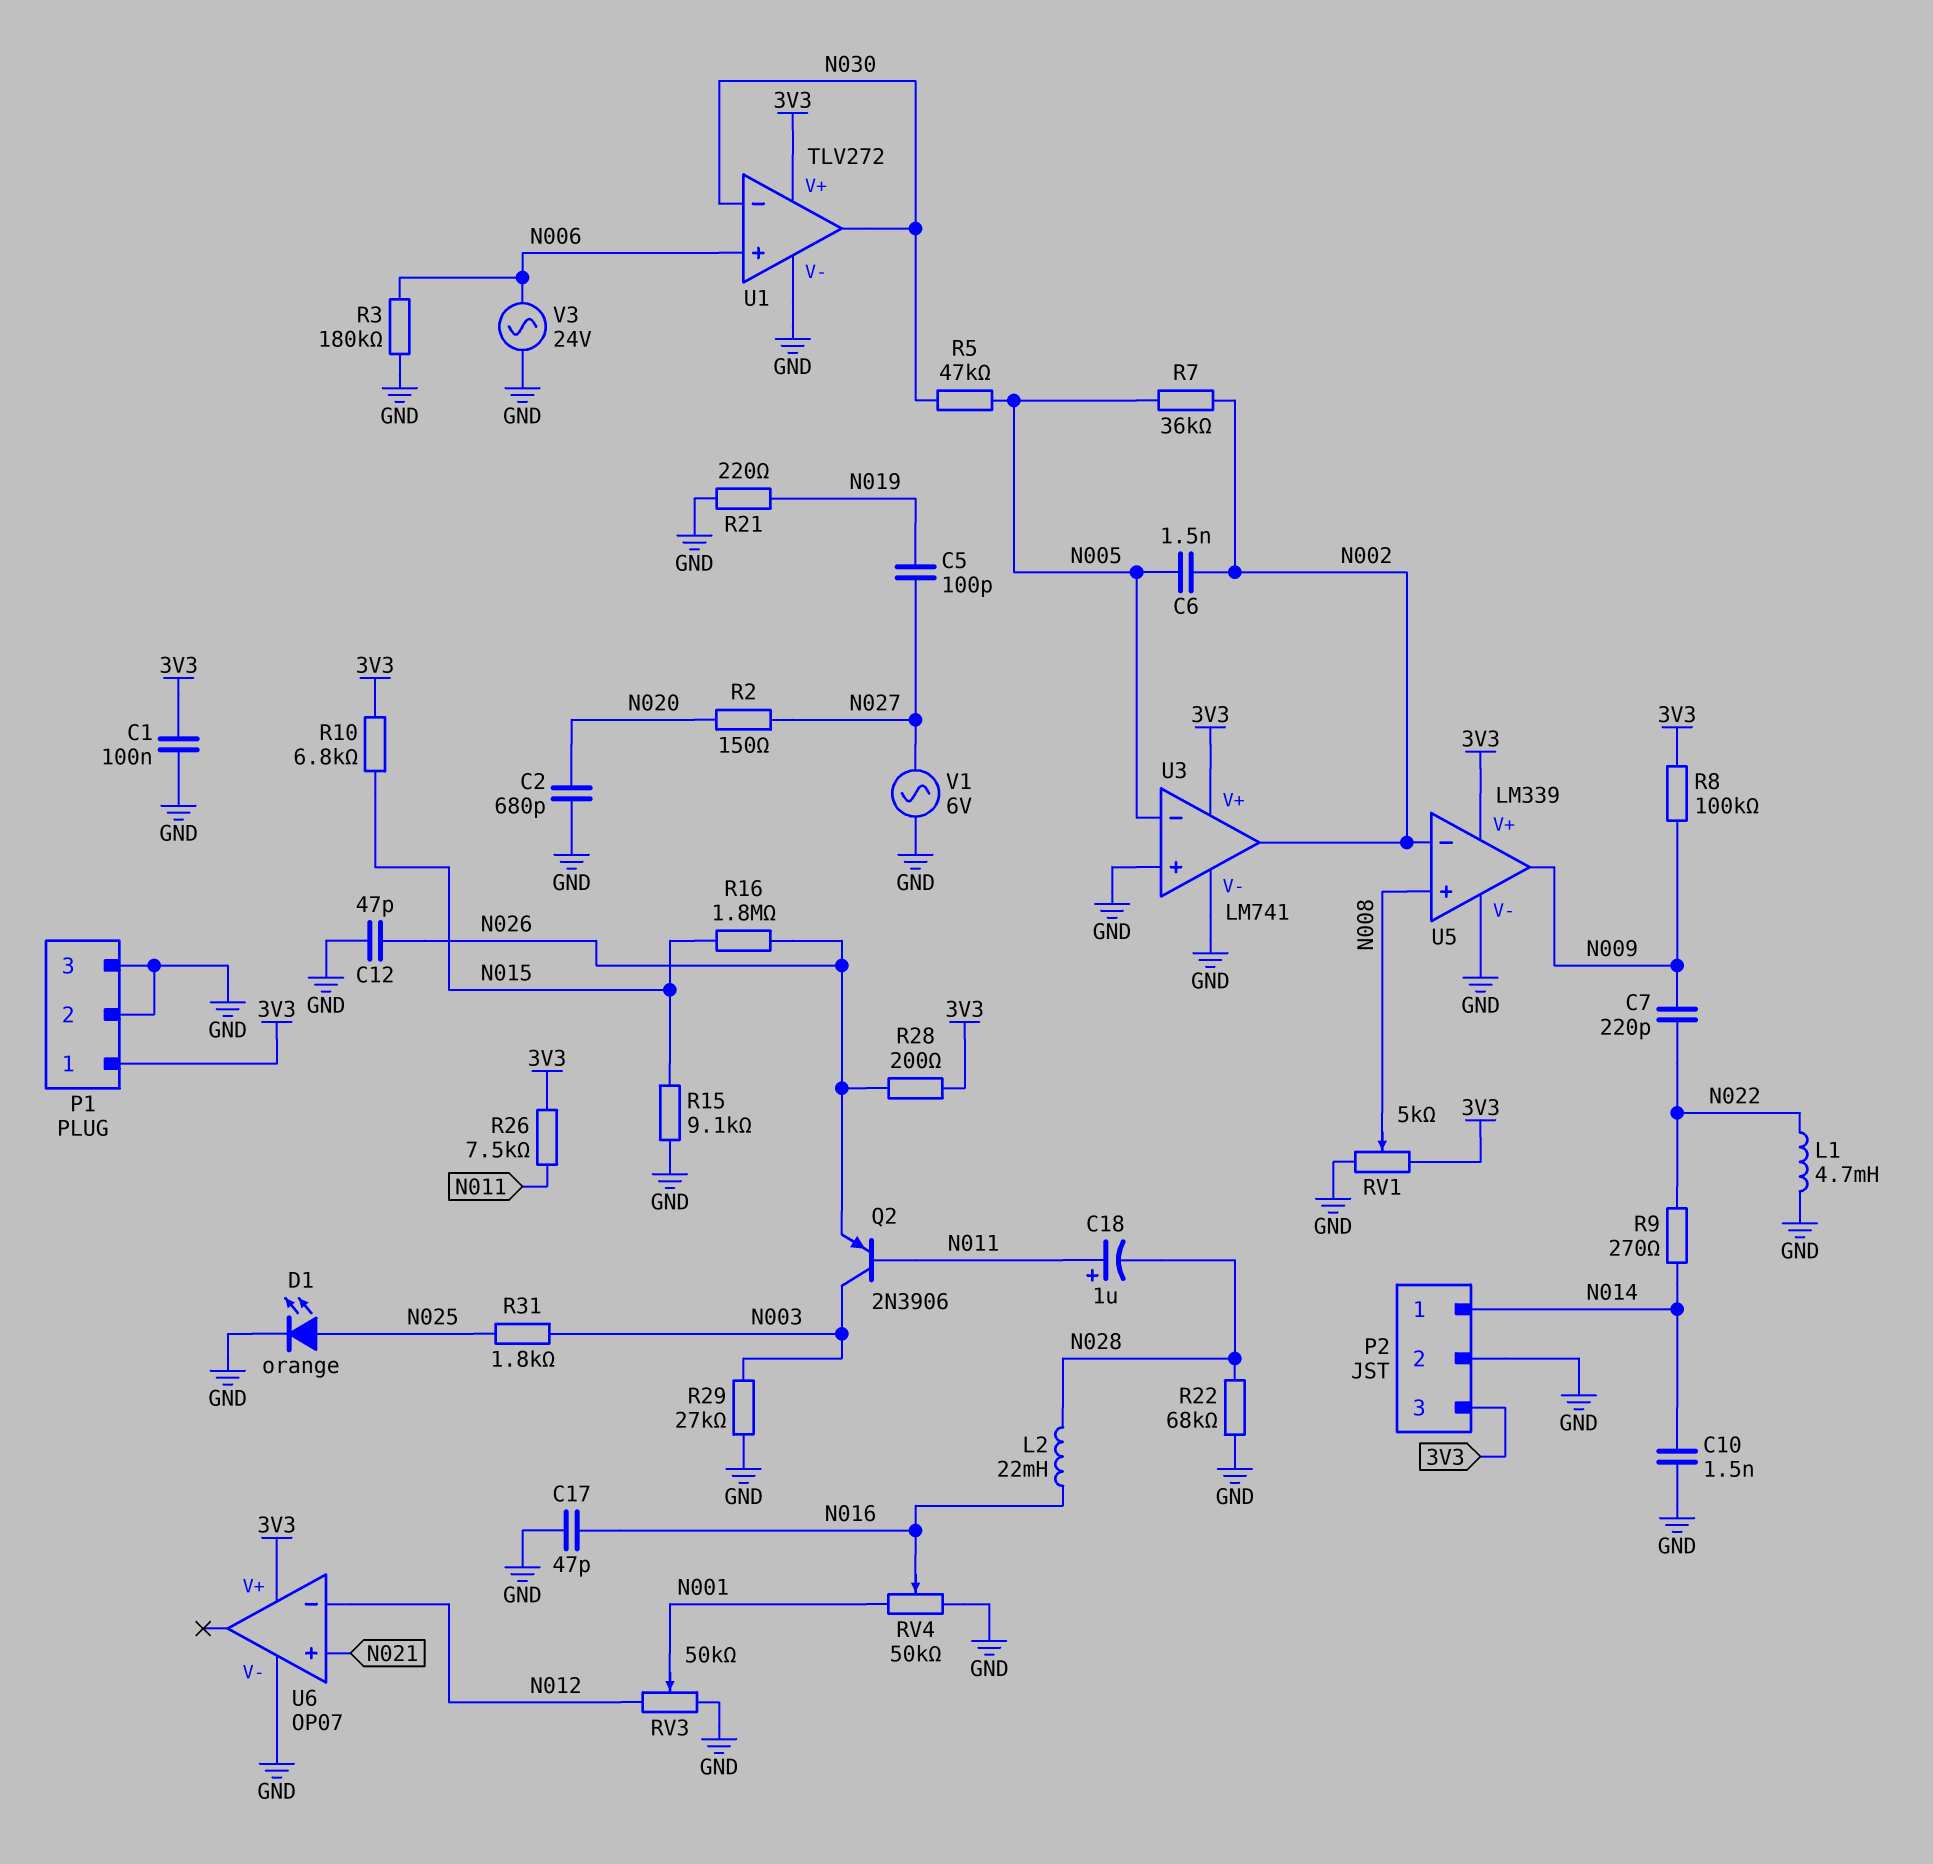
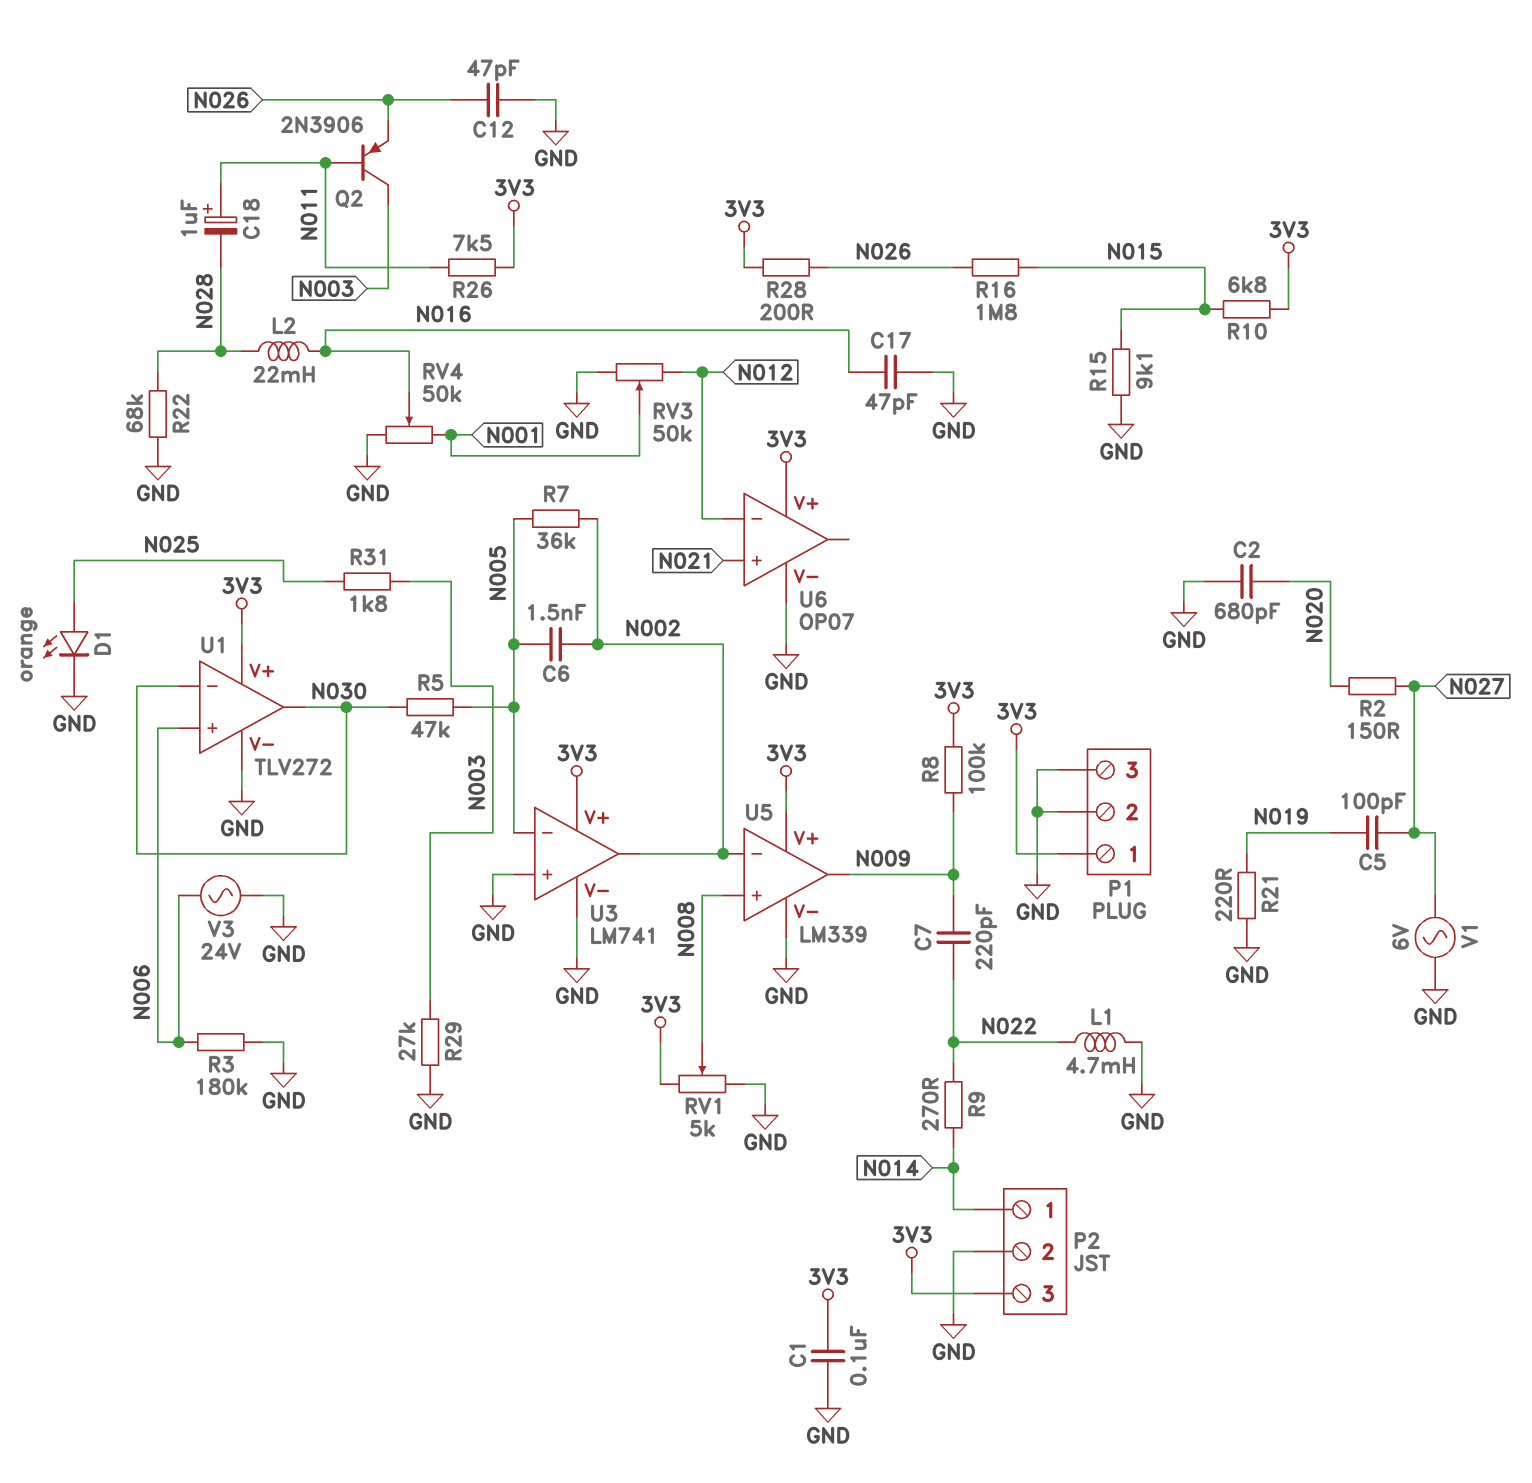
C10: 1.5nF (GND, N014) -> none

